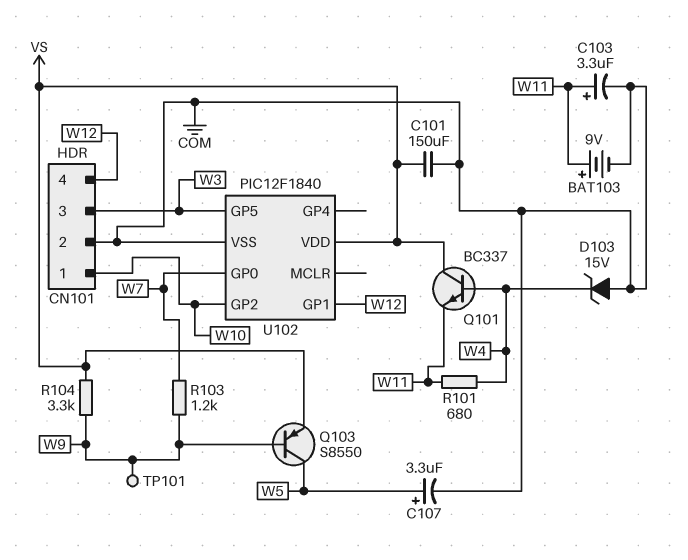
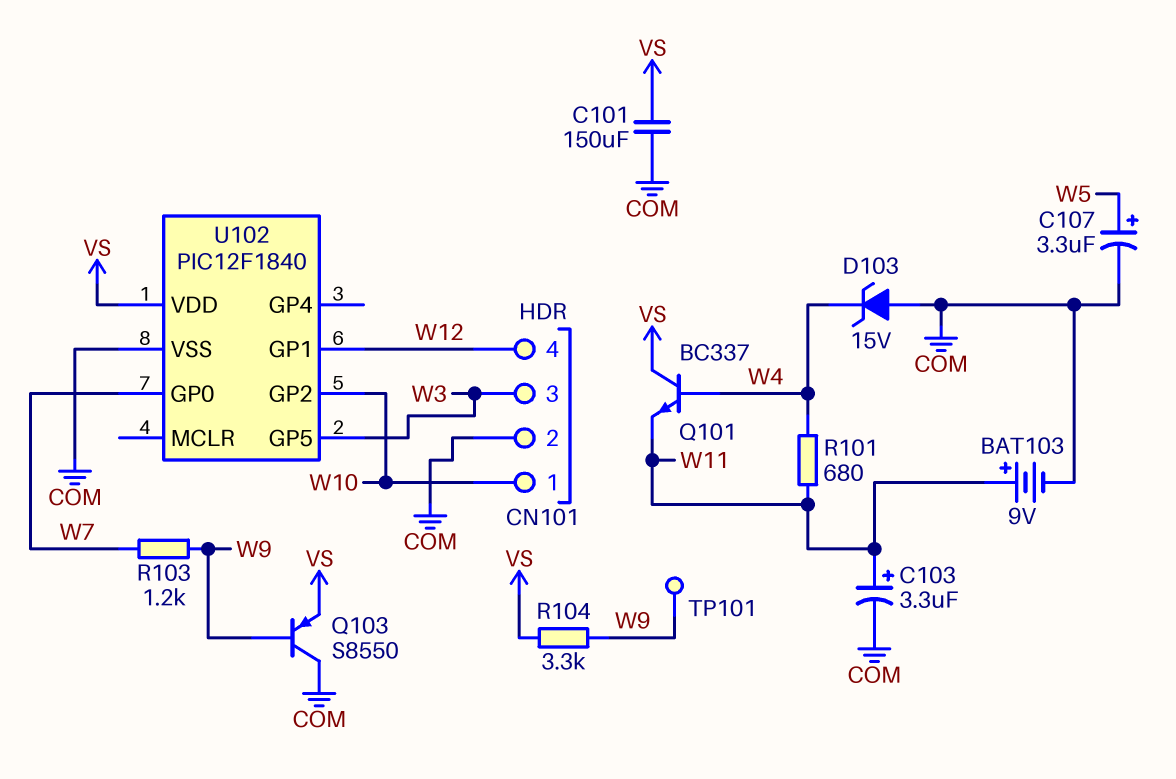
Q103: PNP S8550 (B W9, C W5, E VS) -> PNP S8550 (B W9, C COM, E VS)

